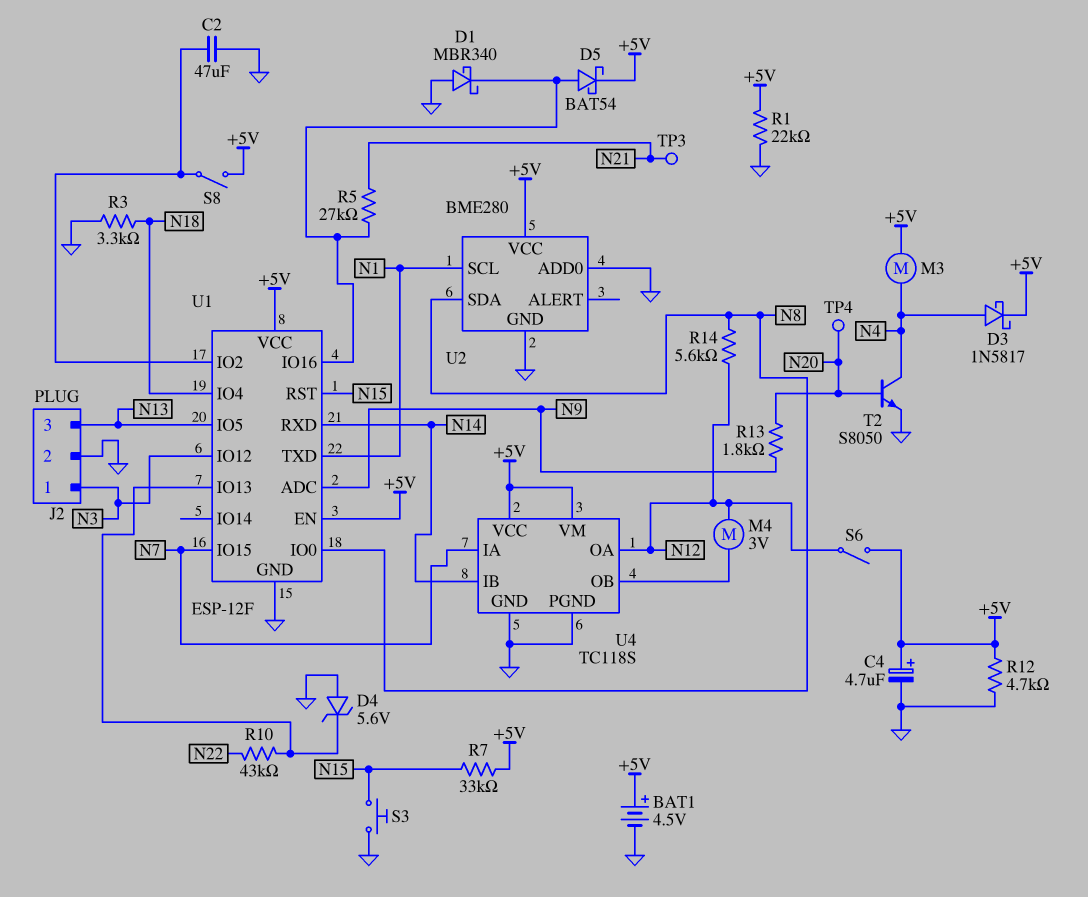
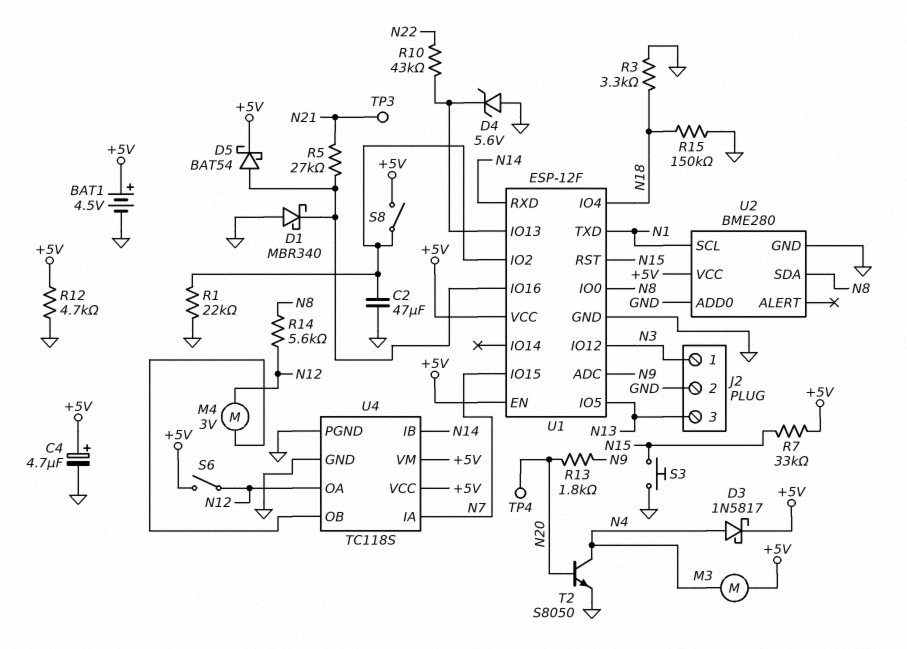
R1: 22k (+5V, GND) -> 22k (GND, U1/IO2)
R15: none -> 150k (GND, N18)

